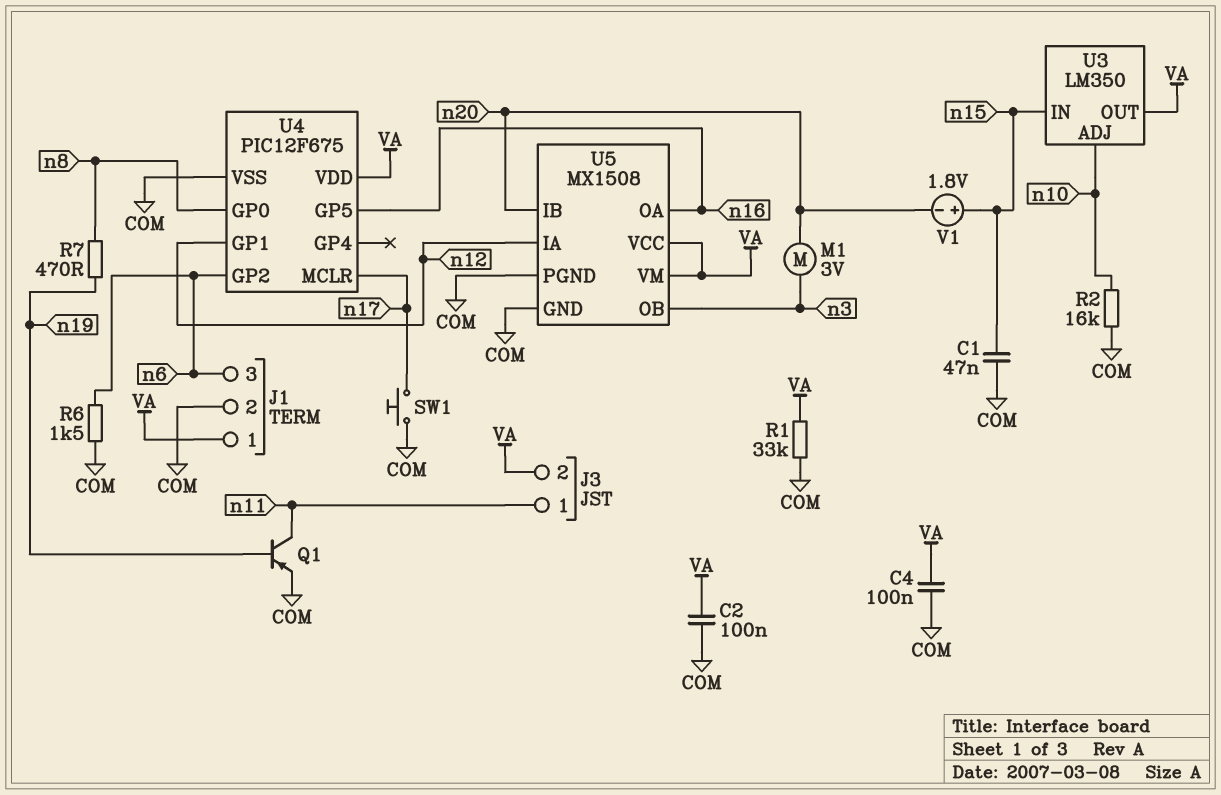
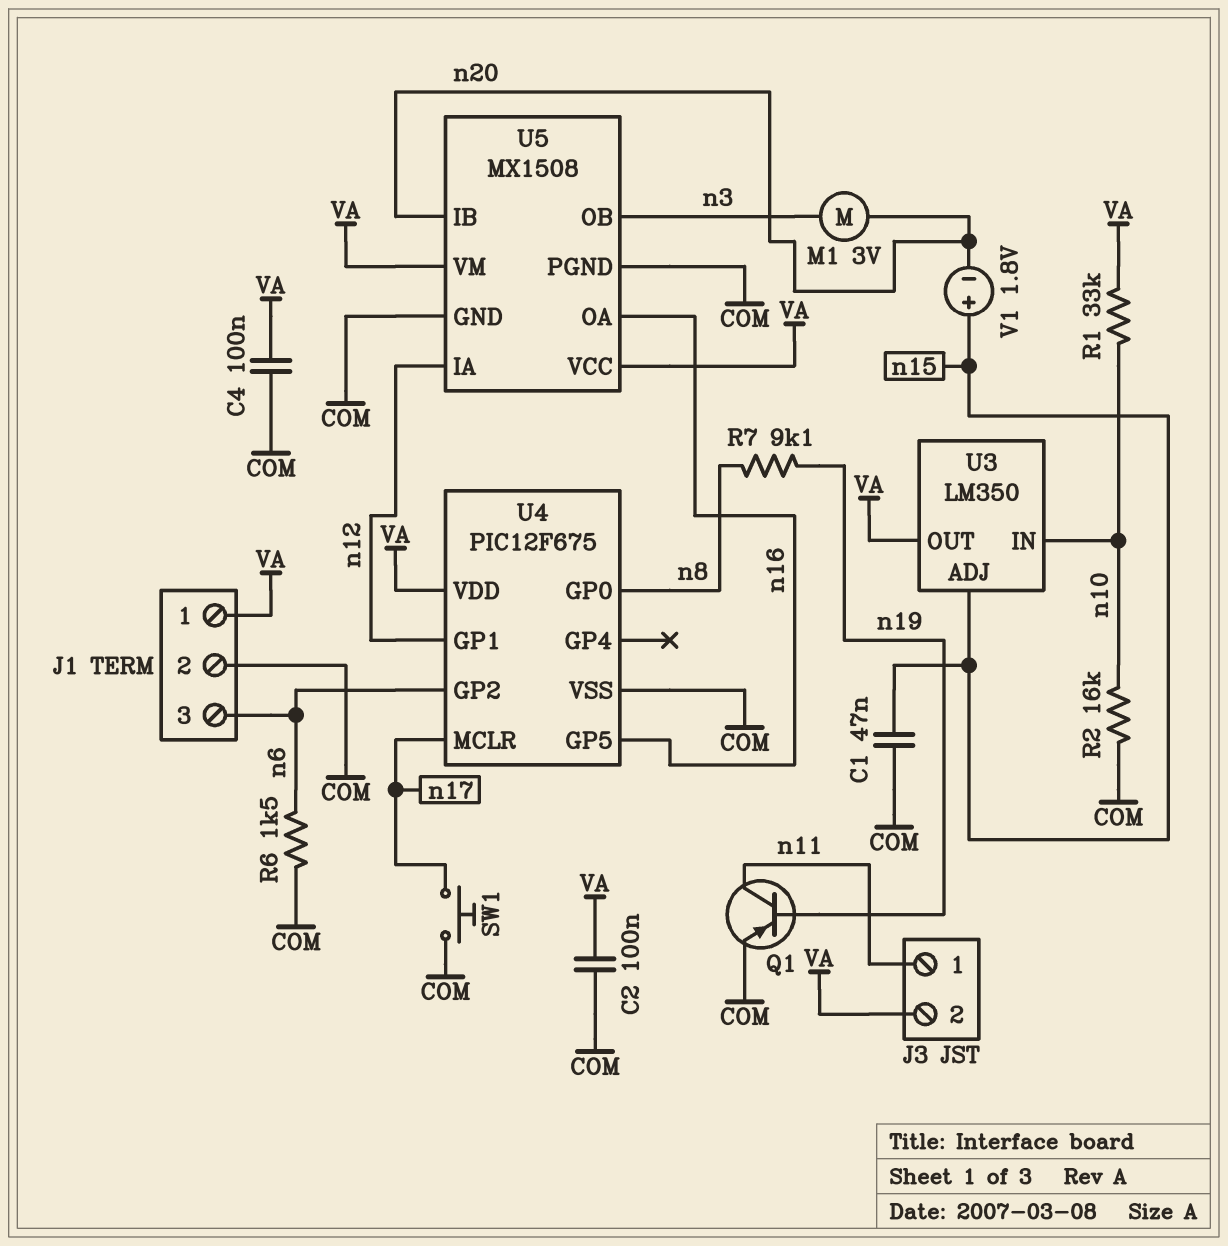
R1: 33k (COM, VA) -> 33k (VA, n10)
R7: 470 (n8, n19) -> 9.1k (n8, n19)
U3 pin ADJ: n10 -> n15
U3 pin IN: n15 -> n10

